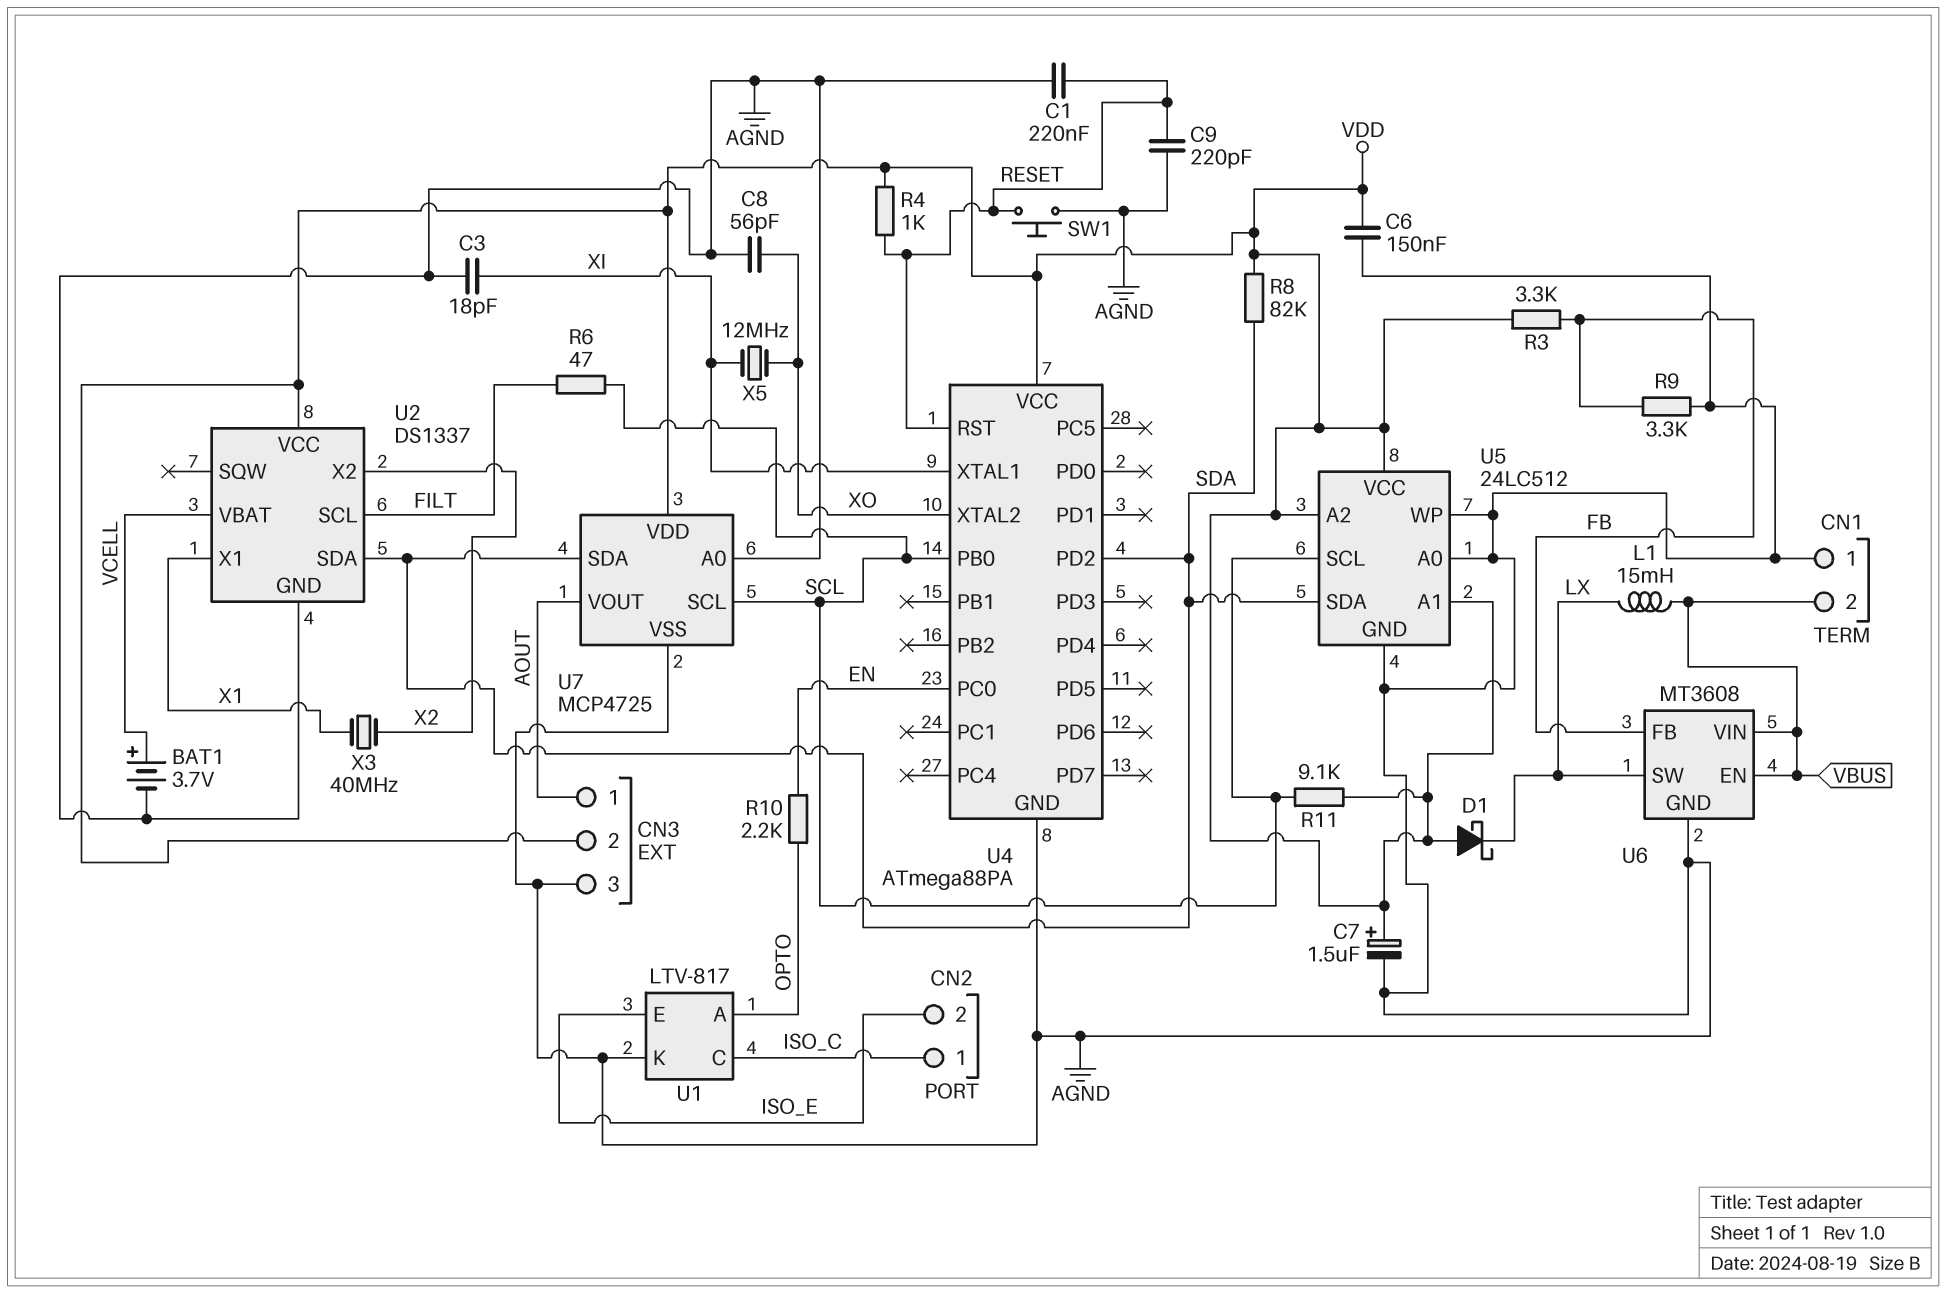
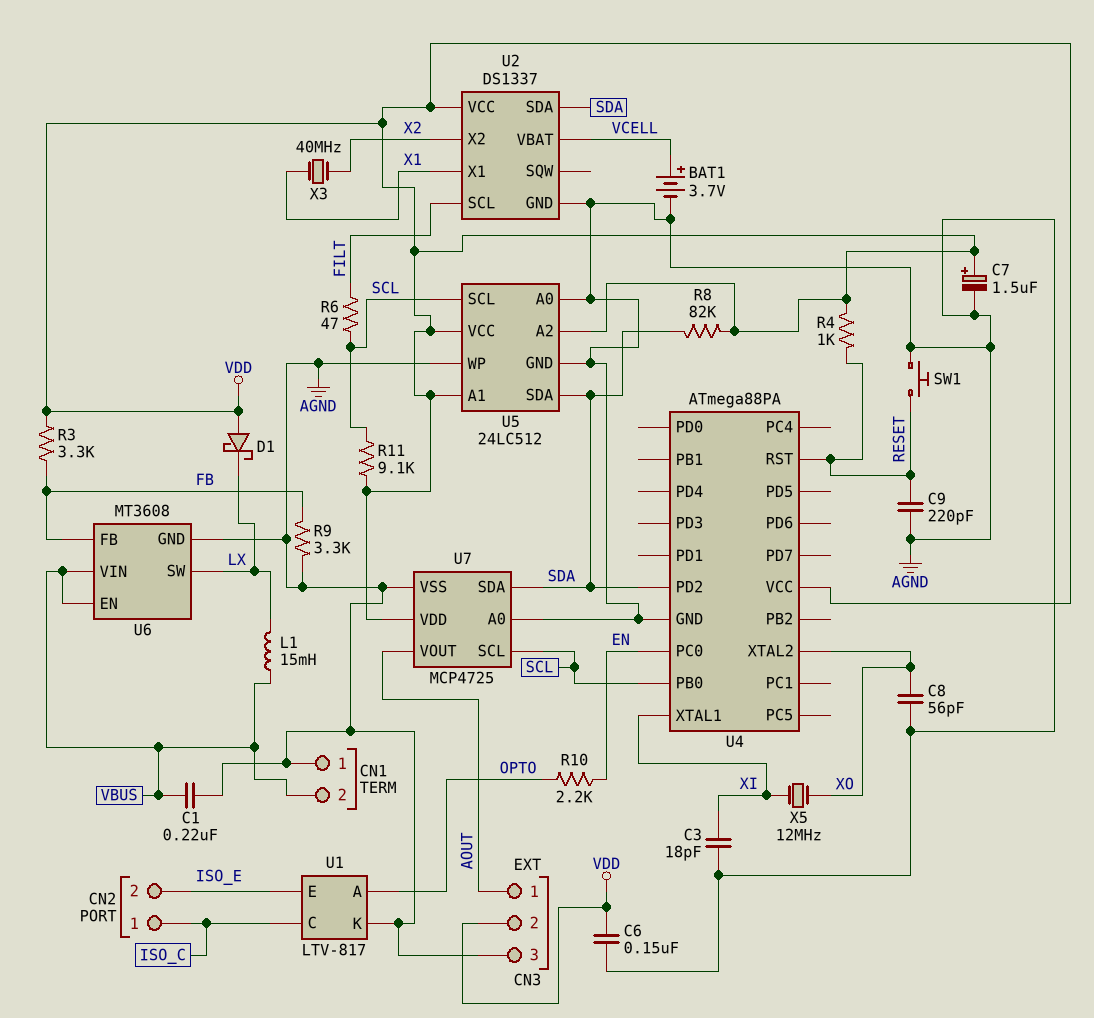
C1: 220nF (AGND, RESET) -> 220nF (AGND, VBUS)

